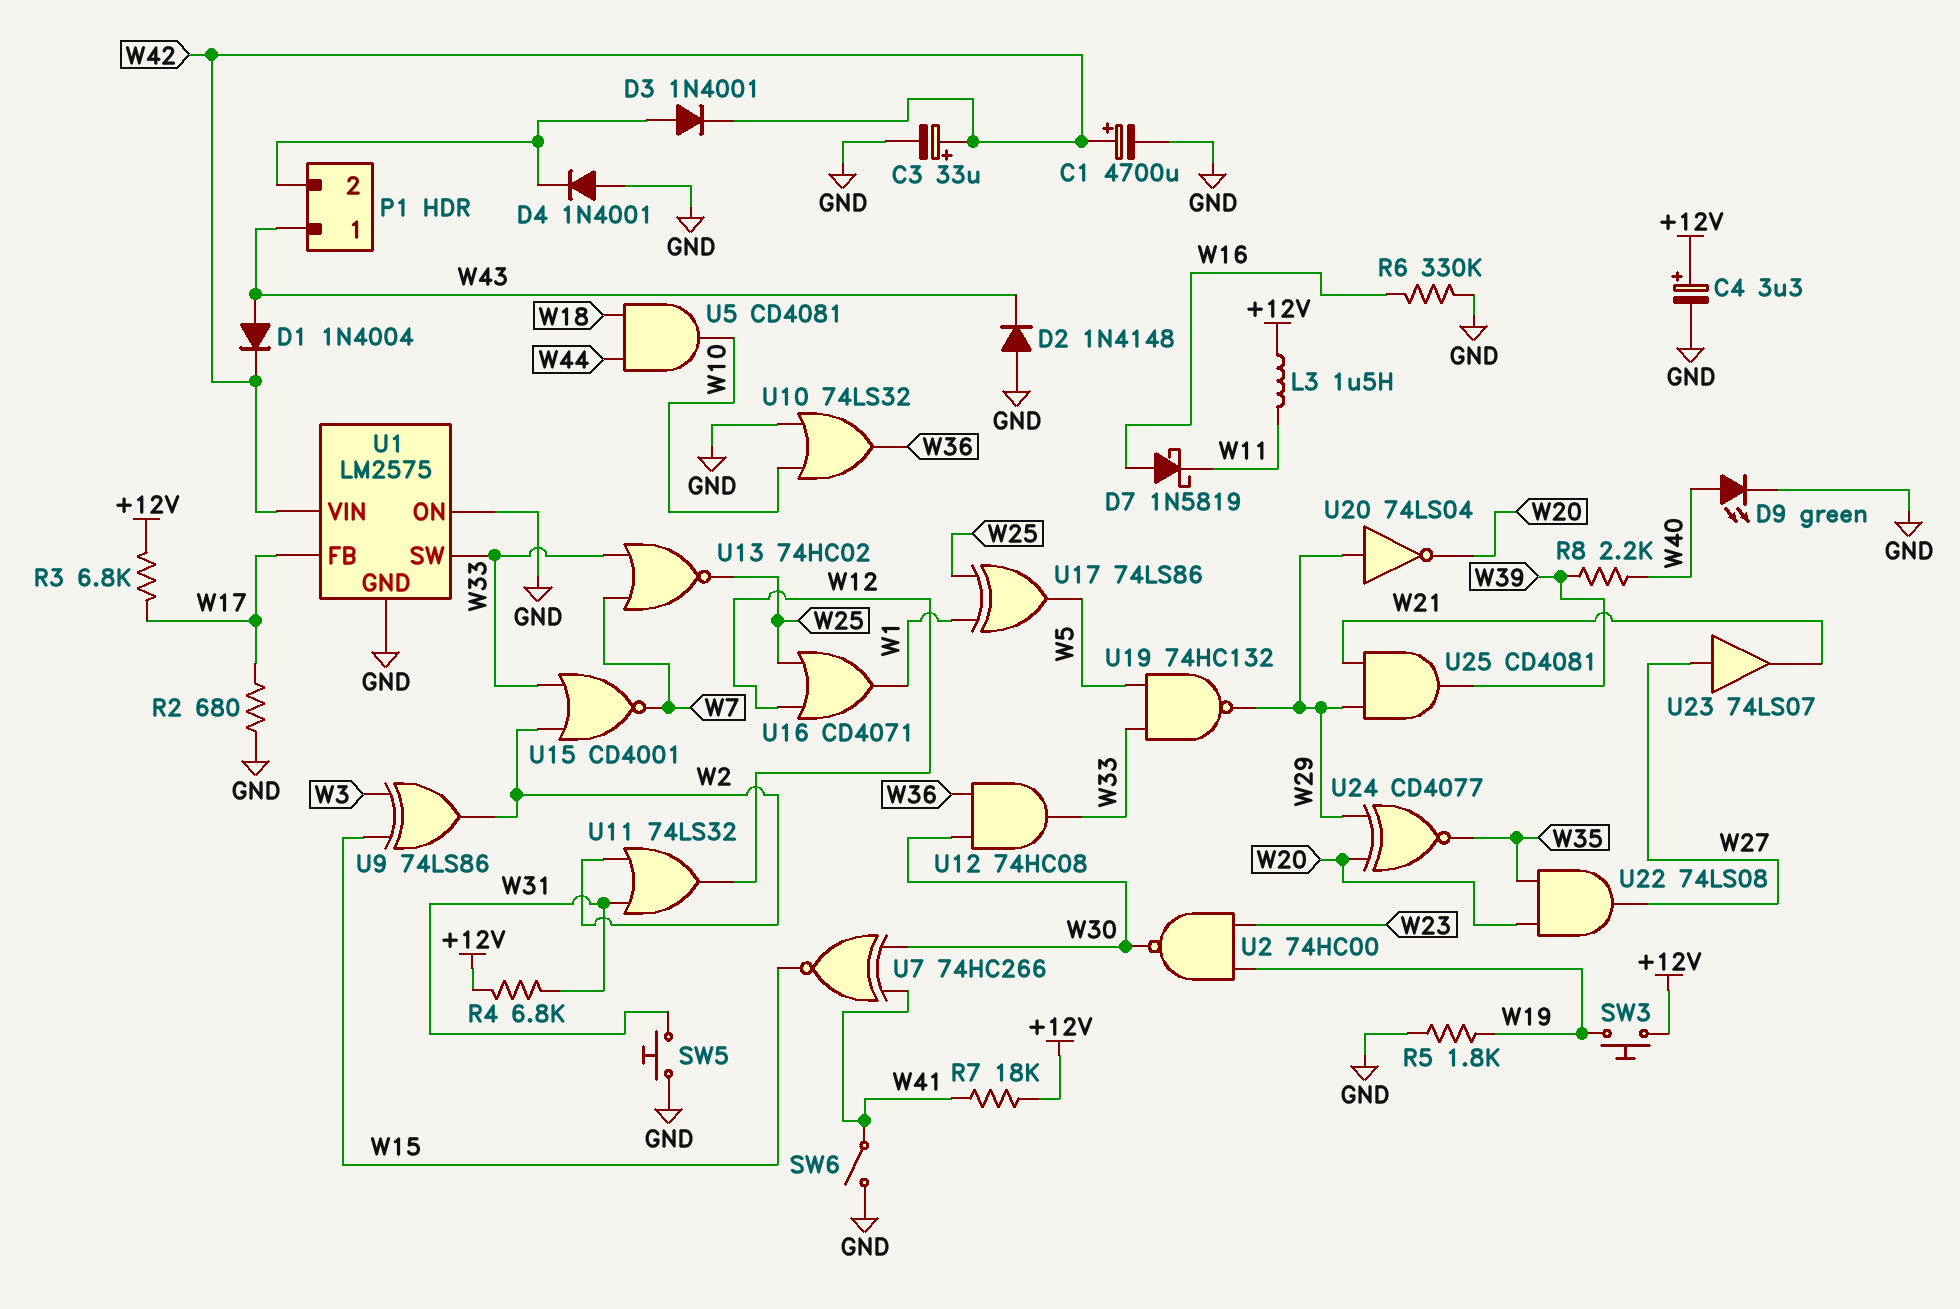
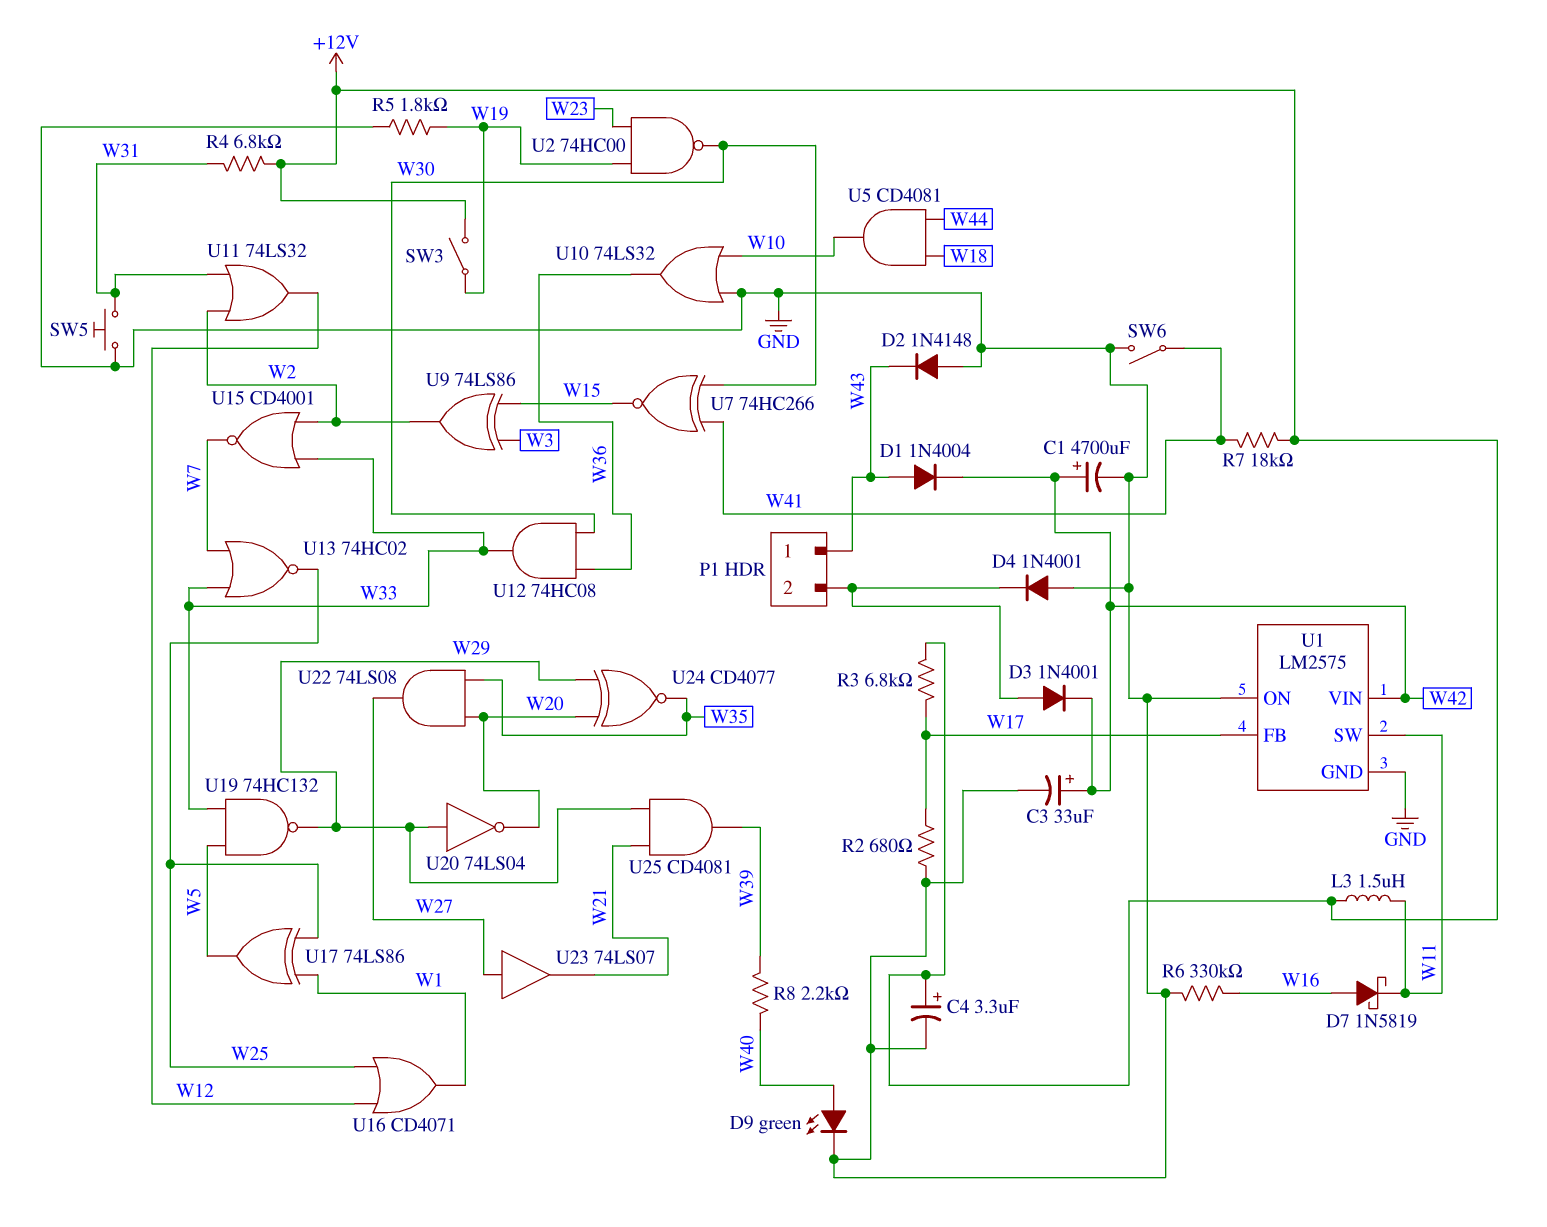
SW3: button (+12V, W19) -> switch (+12V, W19)
U1 pin SW: W33 -> W11

